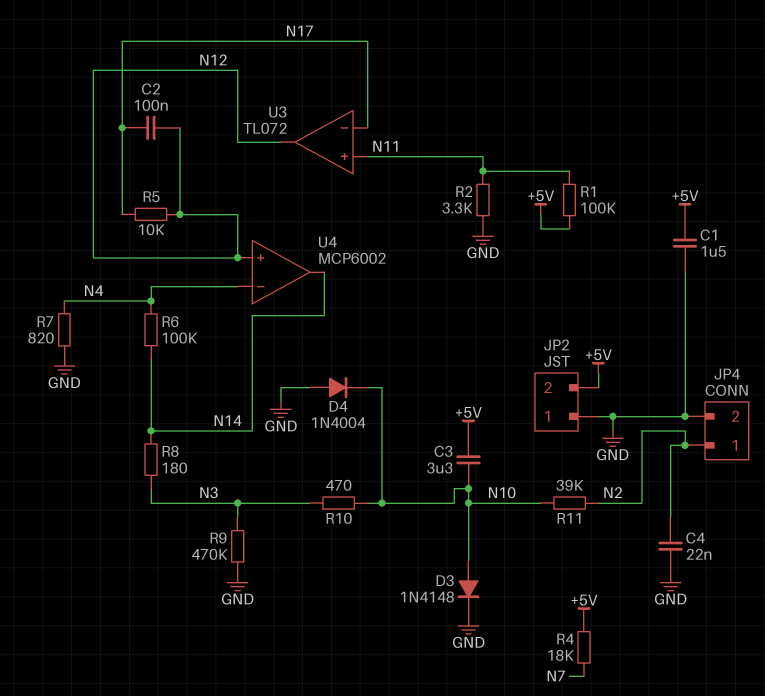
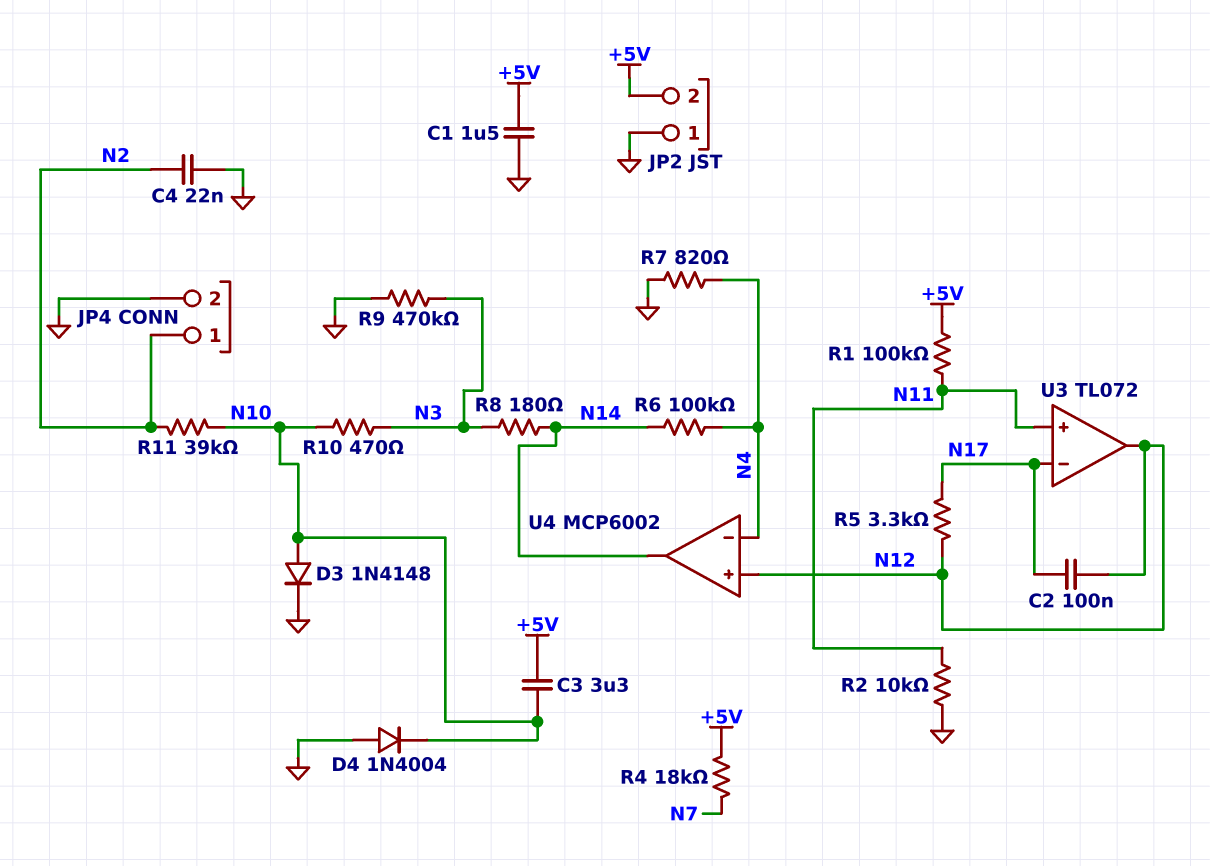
R2: 3.3k (GND, N11) -> 10k (GND, N11)
R5: 10k (N12, N17) -> 3.3k (N12, N17)

